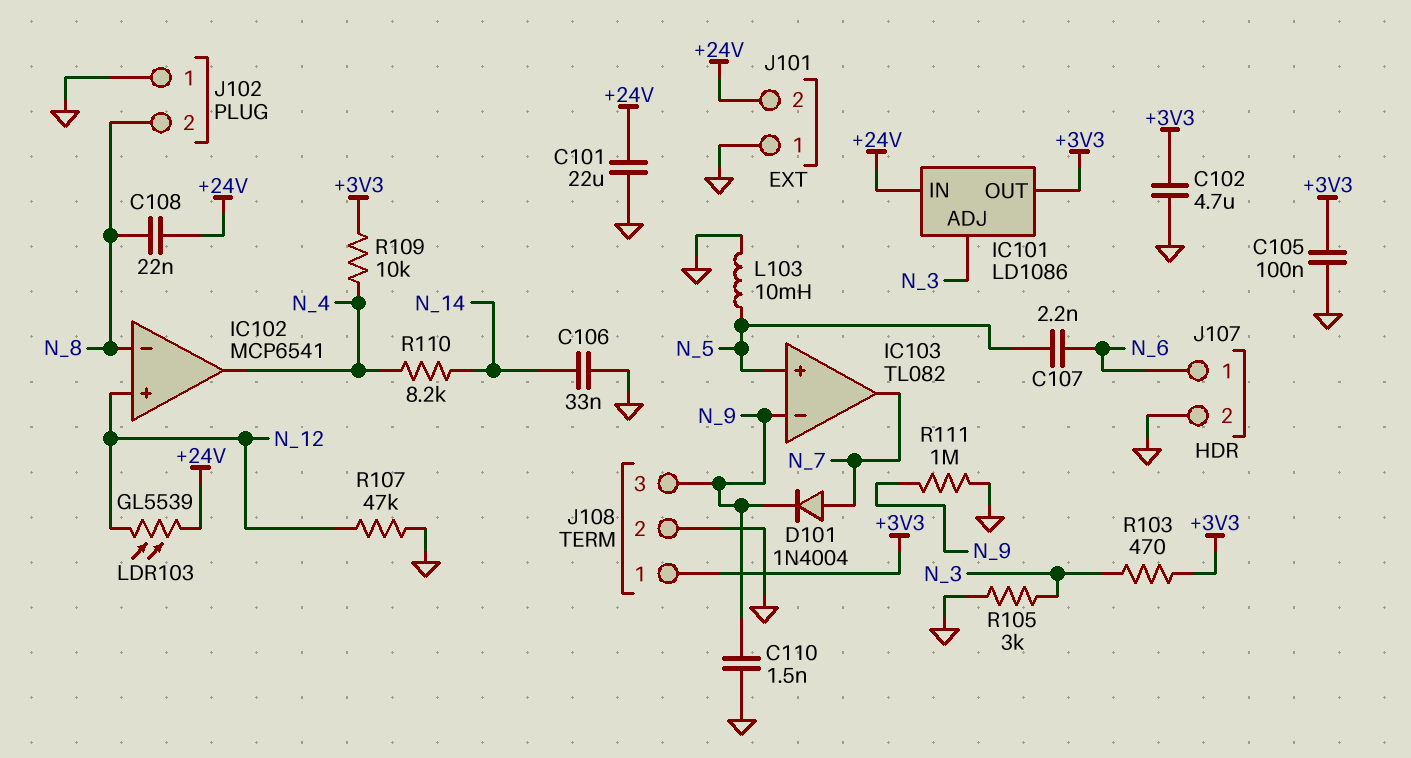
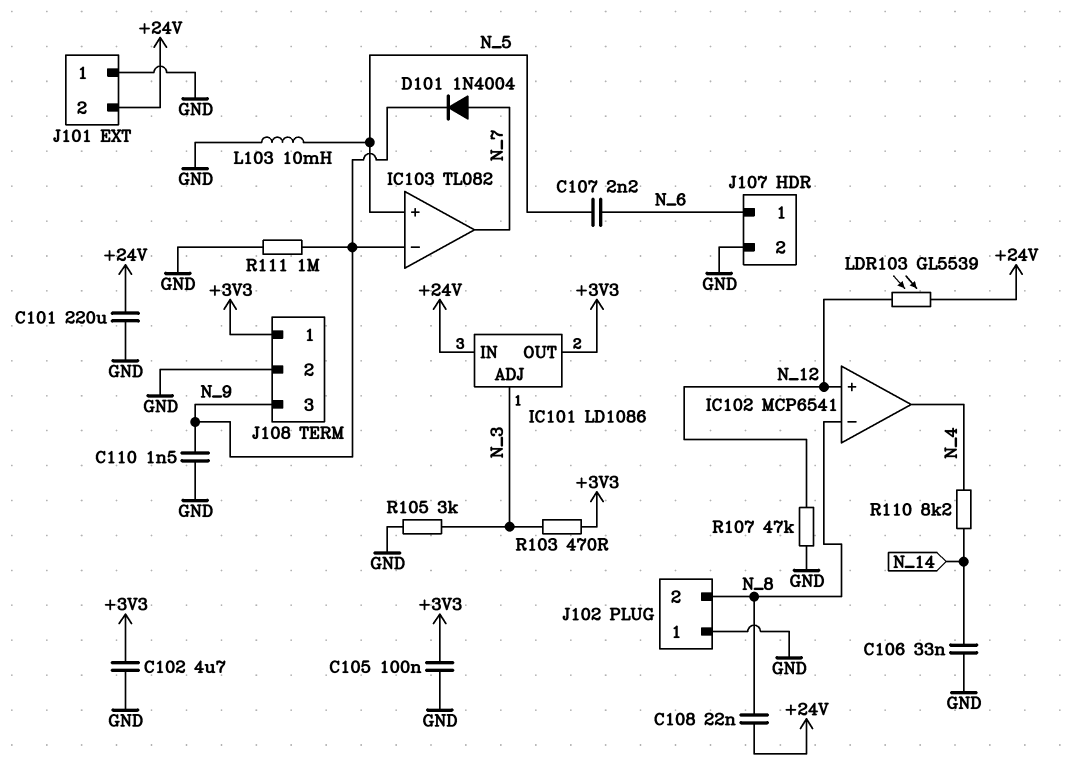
C101: 22uF (+24V, GND) -> 220uF (+24V, GND)
R109: 10k (+3V3, N_4) -> none

